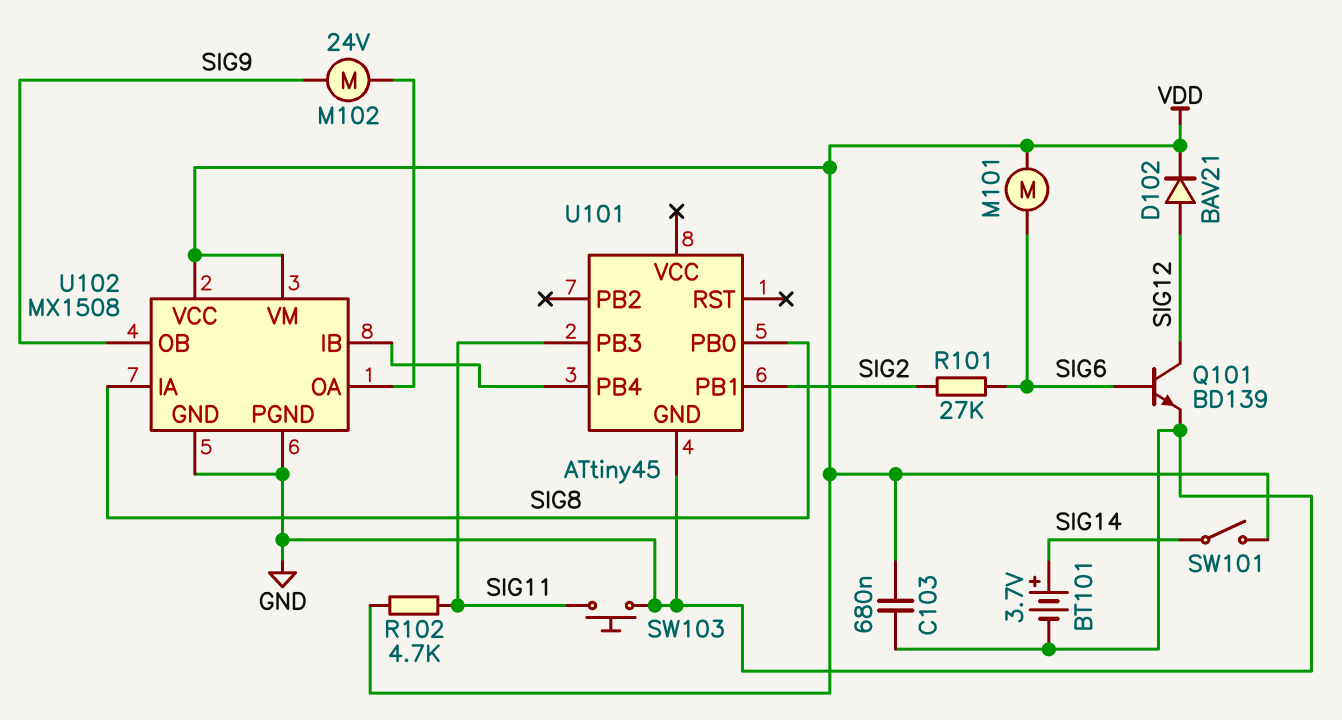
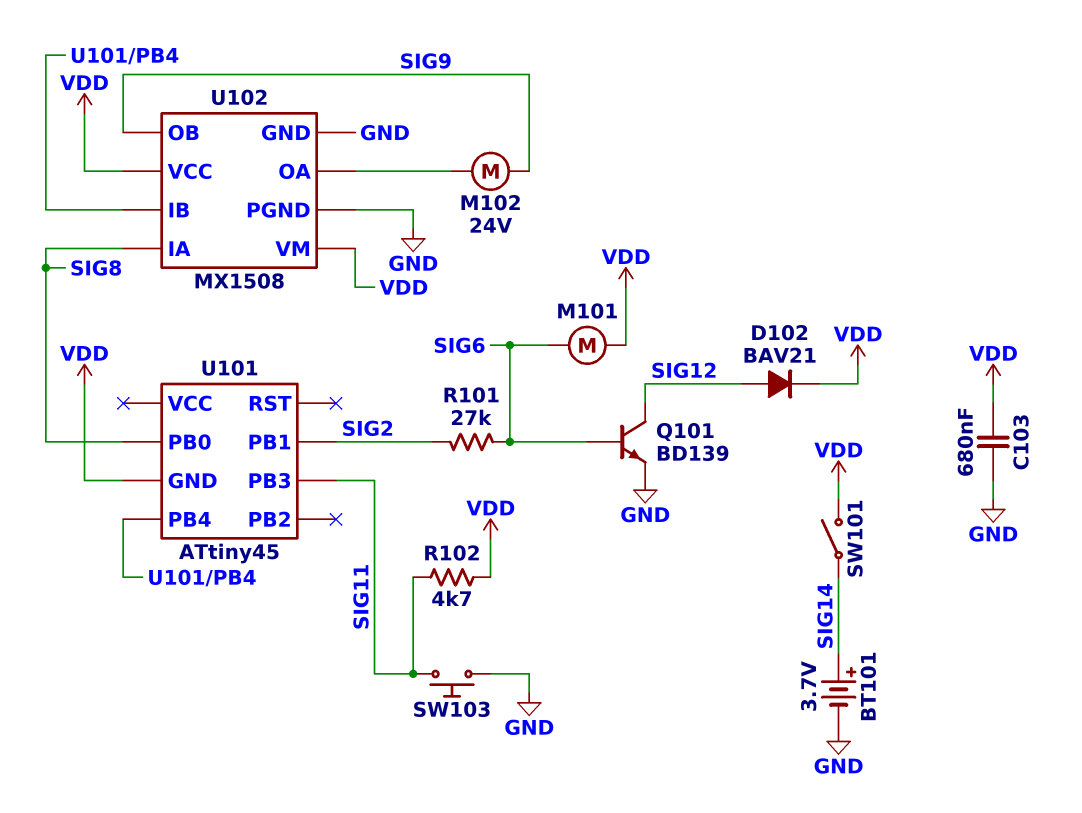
U101 pin GND: GND -> VDD

